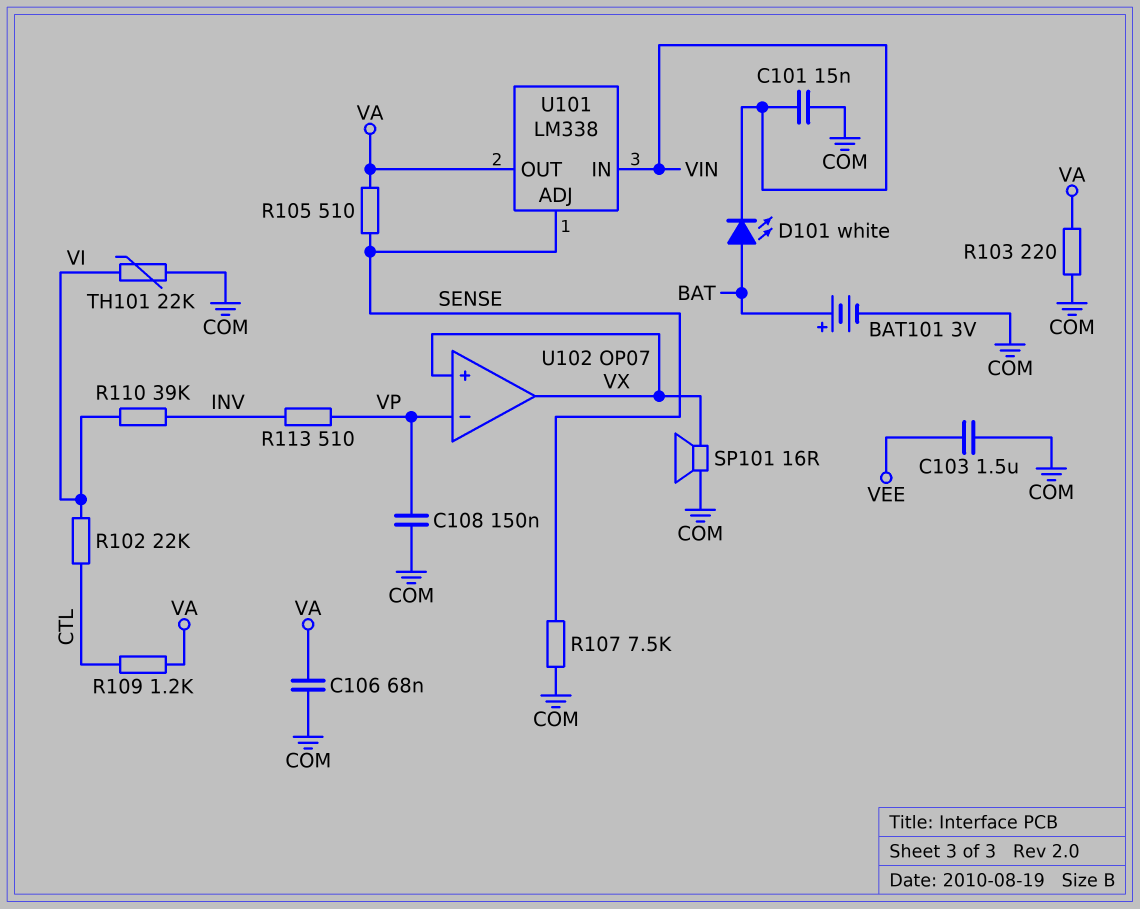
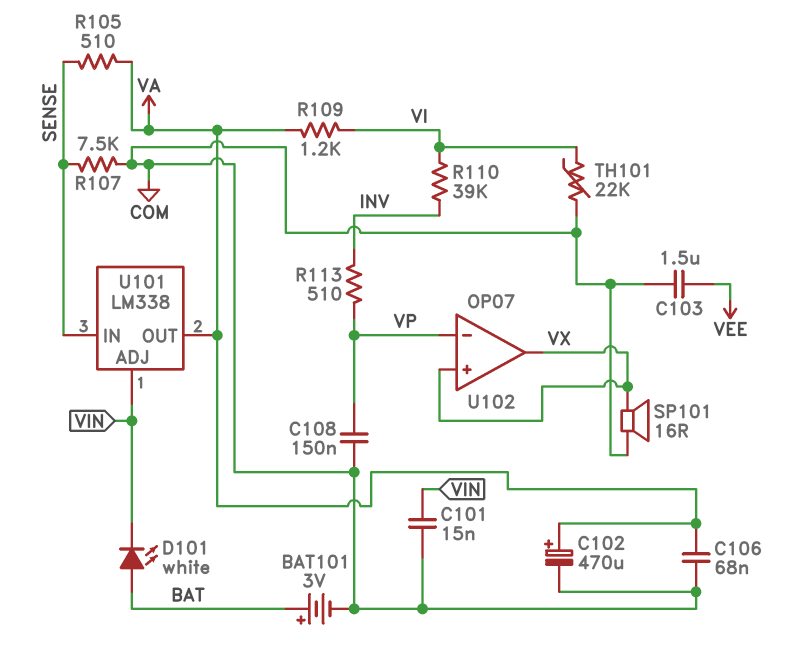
C102: none -> 470uF (plus VA, minus COM)
R102: 22k (CTL, VI) -> none
R103: 220 (COM, VA) -> none
R109: 1.2k (CTL, VA) -> 1.2k (VA, VI)
U101 pin ADJ: SENSE -> VIN
U101 pin IN: VIN -> SENSE

